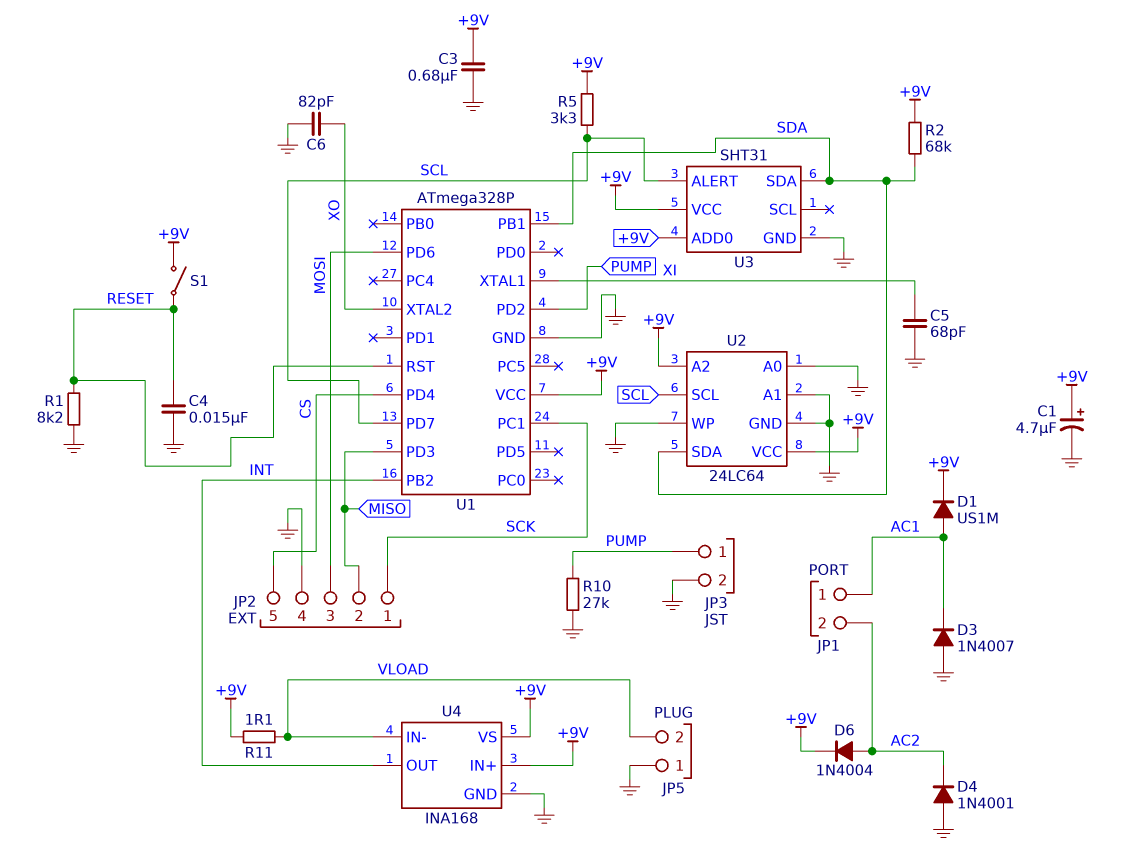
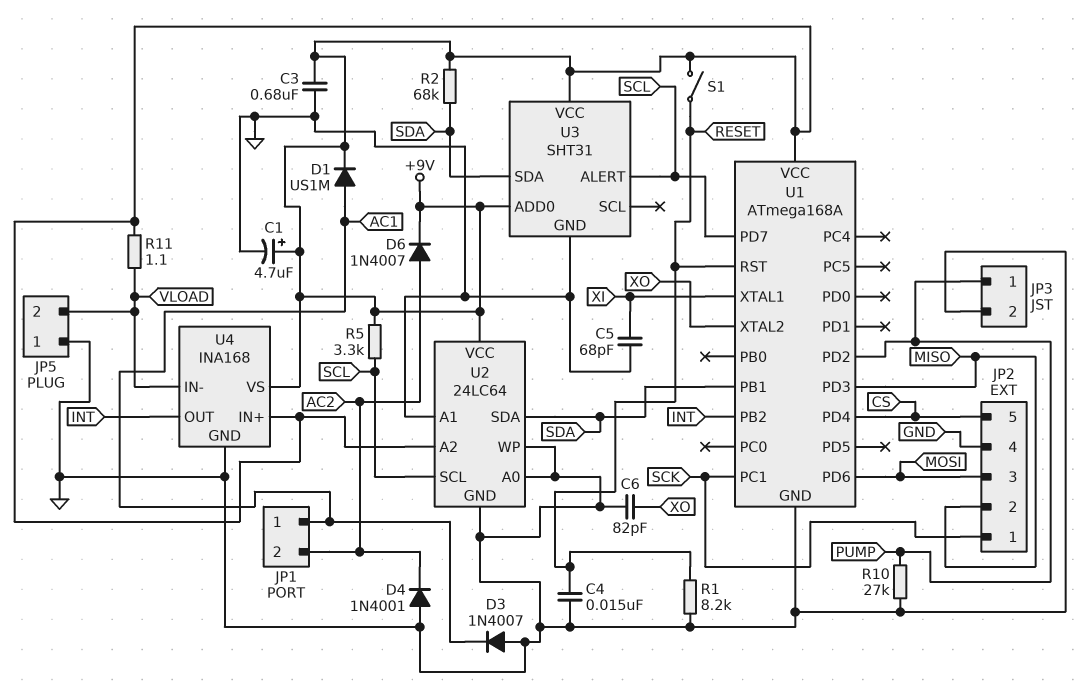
D6: diode 1N4004 (A AC2, K +9V) -> diode 1N4007 (A AC2, K +9V)
U1: ATmega328P -> ATmega168A

